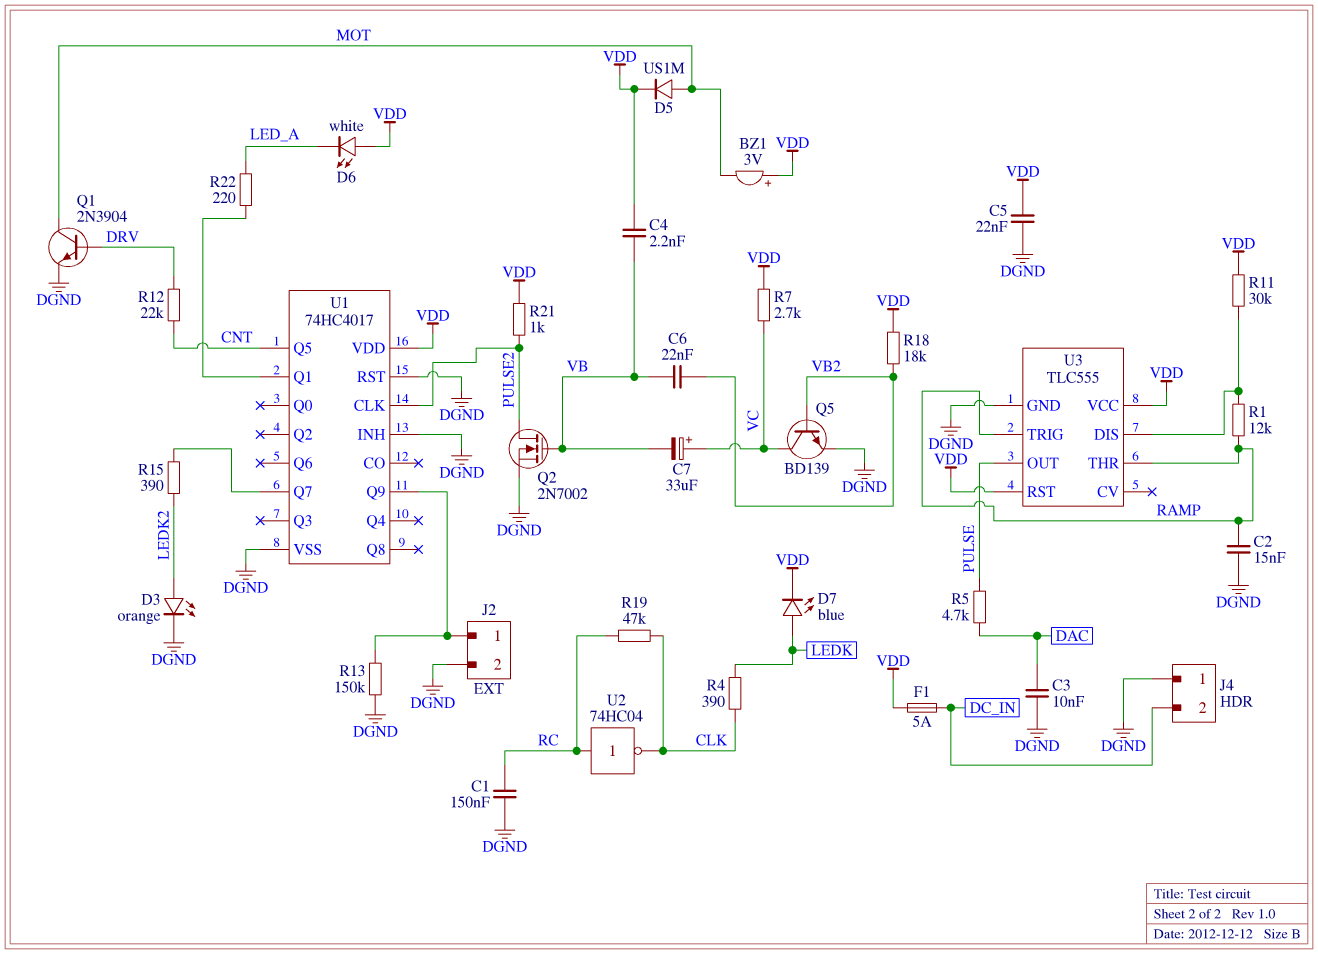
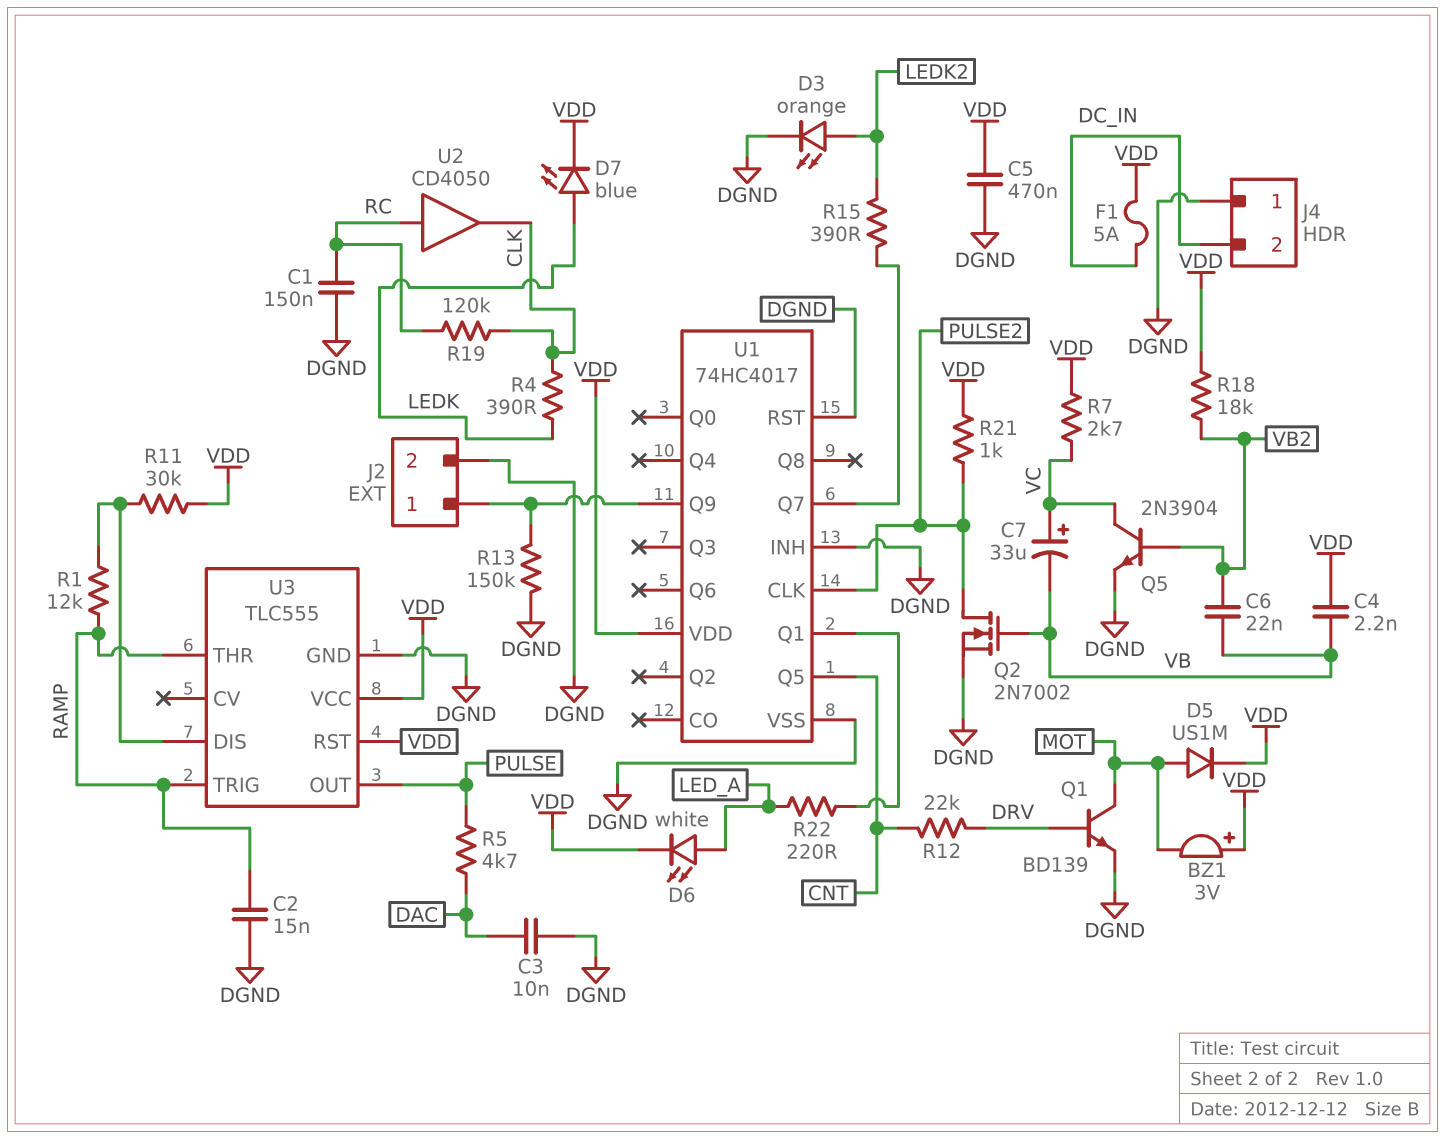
C5: 22nF (DGND, VDD) -> 470nF (DGND, VDD)
D6: LED white (A VDD, K LED_A) -> LED white (A LED_A, K VDD)
Q1: NPN 2N3904 (B DRV, C MOT, E DGND) -> NPN BD139 (B DRV, C MOT, E DGND)
Q5: NPN BD139 (B VB2, C VC, E DGND) -> NPN 2N3904 (B VB2, C VC, E DGND)
R19: 47k (CLK, RC) -> 120k (CLK, RC)
U2: NOT 74HC04 (in RC, out CLK) -> buffer CD4050 (in RC, out CLK)

